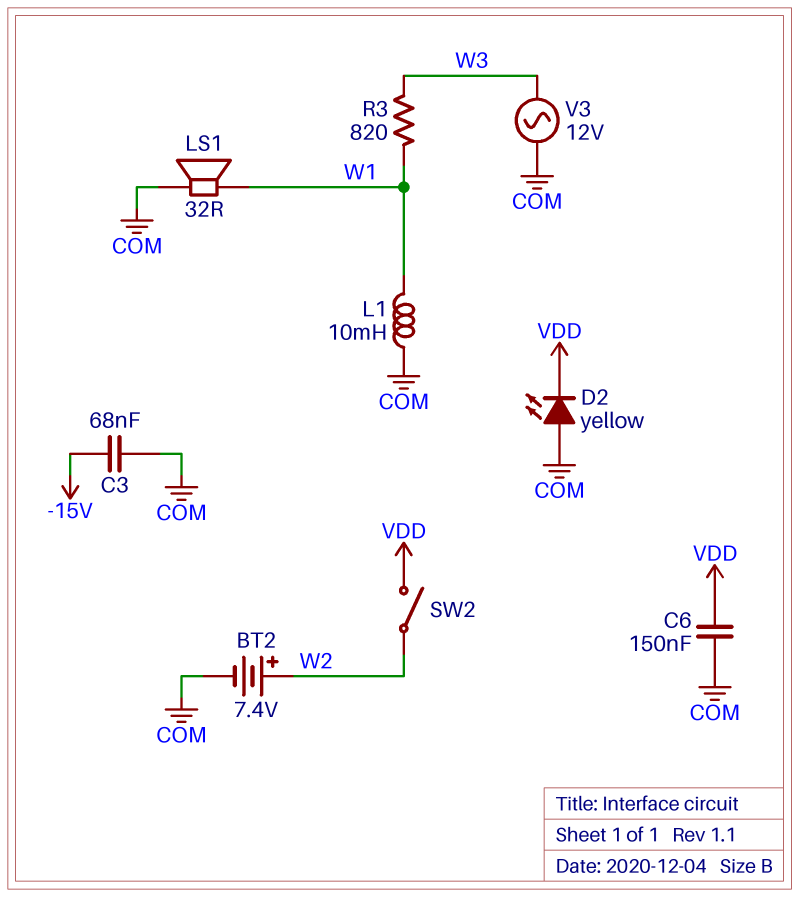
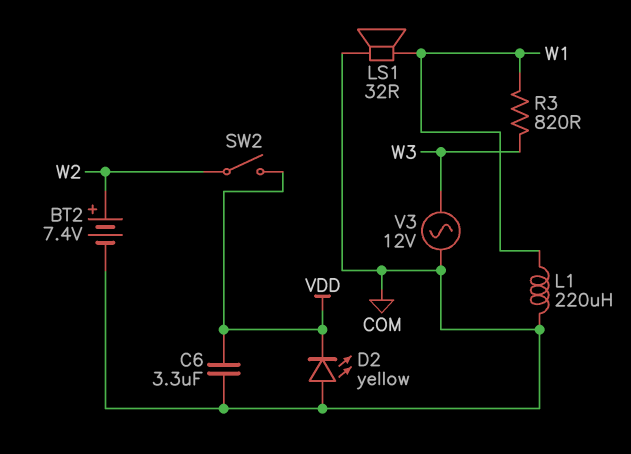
C3: 68nF (-15V, COM) -> none
C6: 150nF (COM, VDD) -> 3.3uF (COM, VDD)
L1: 10mH (COM, W1) -> 220uH (COM, W1)

